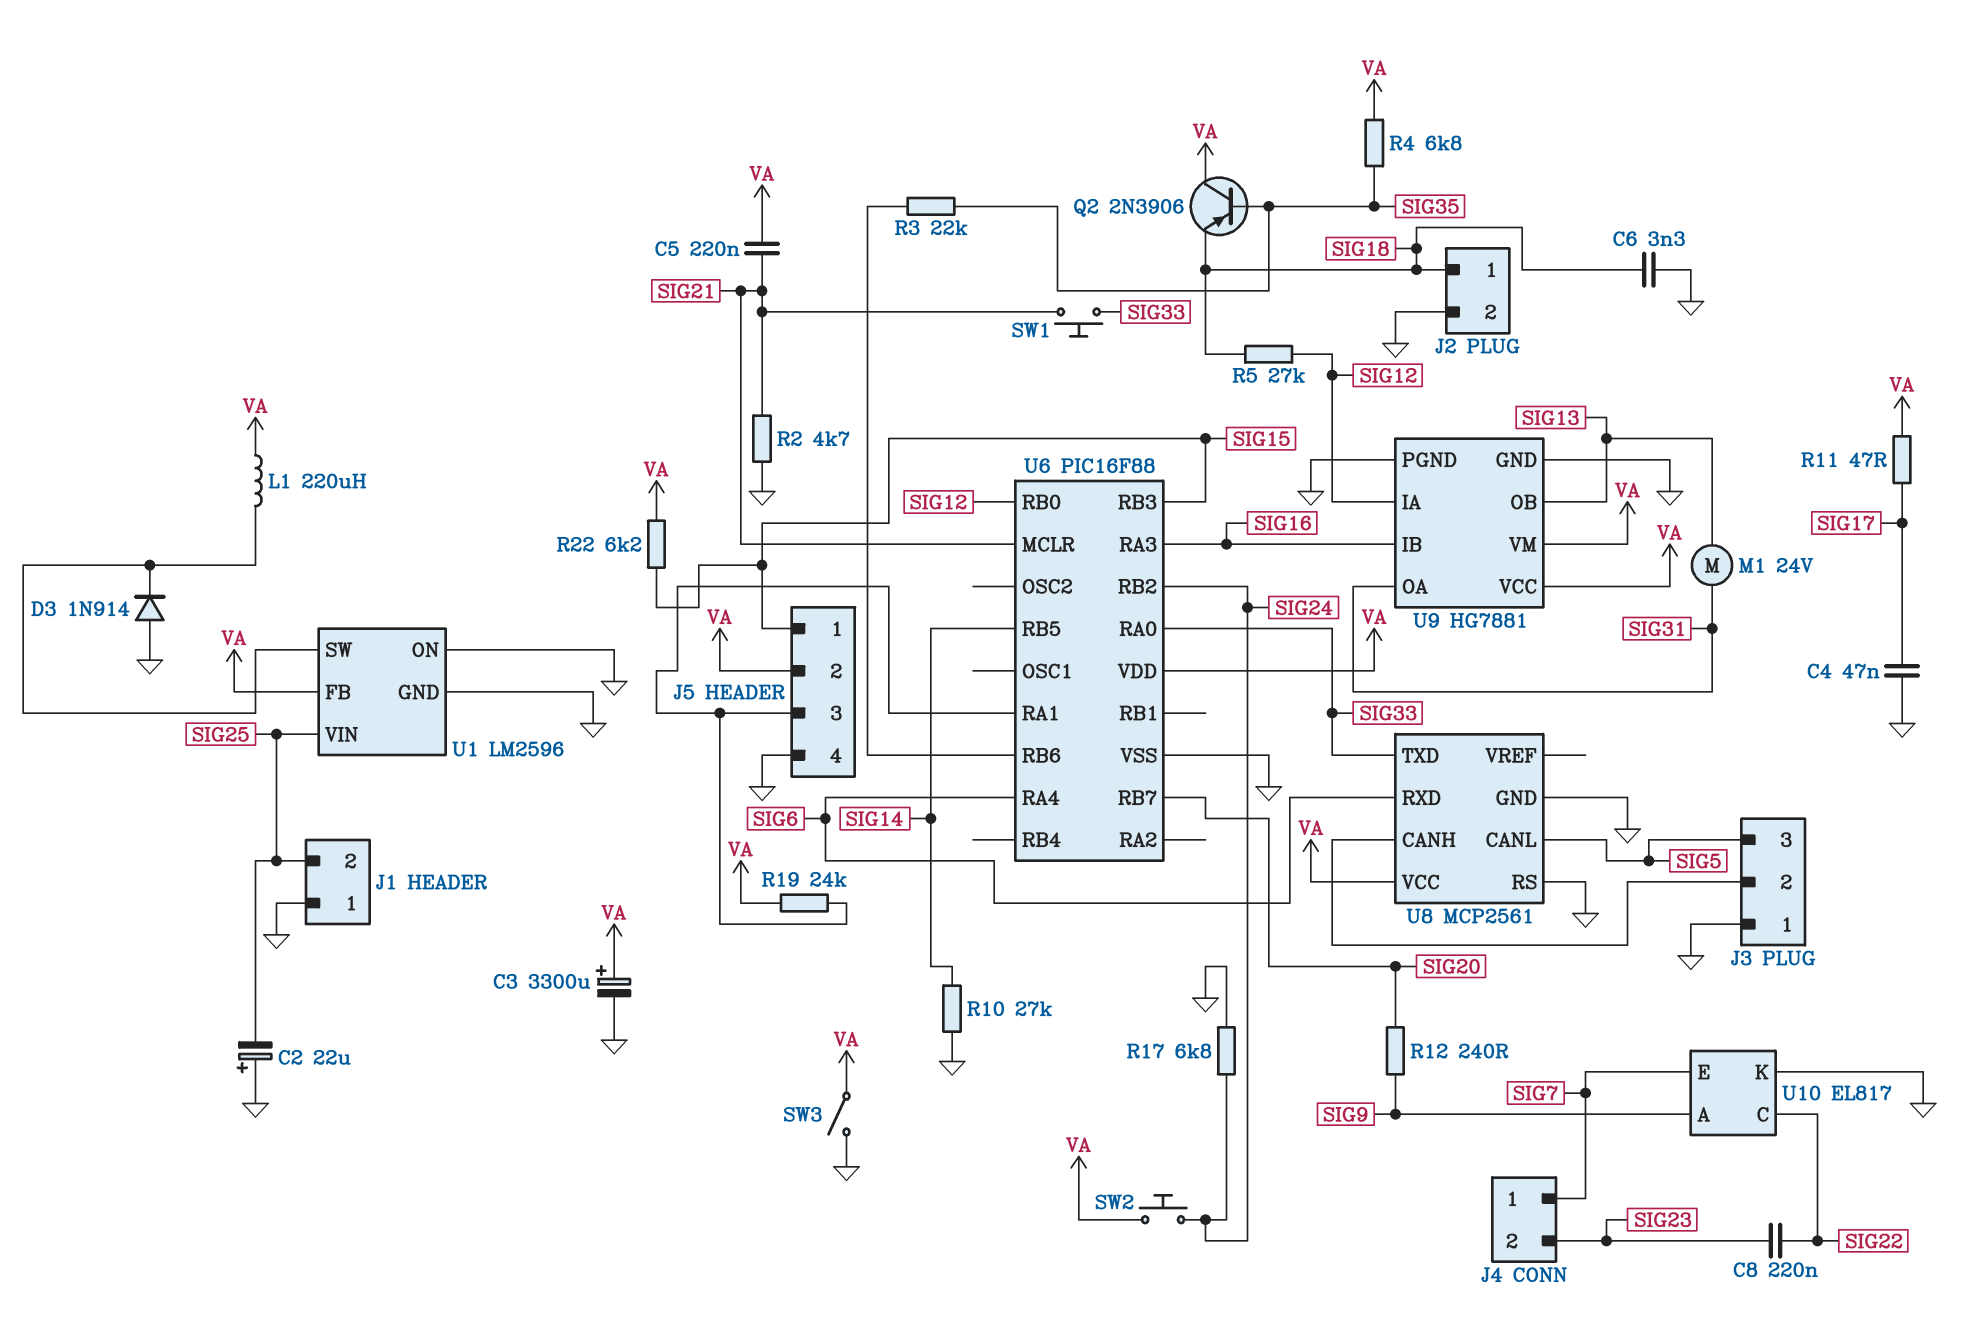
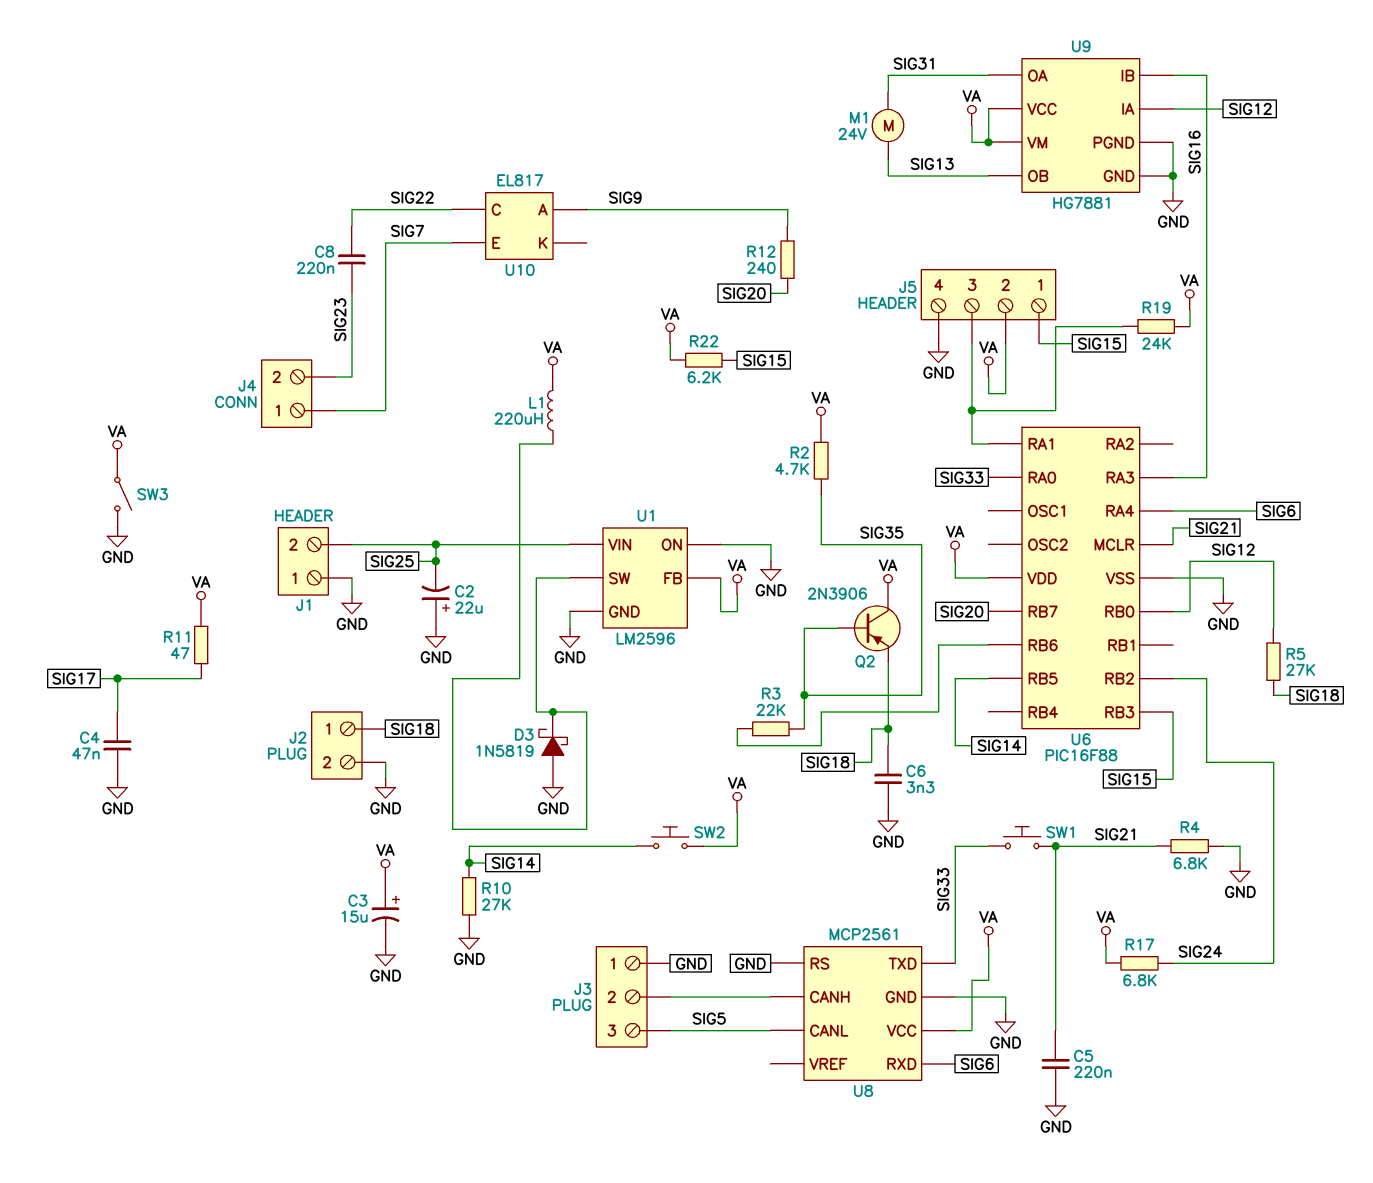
C3: 3300uF (plus VA, minus GND) -> 15uF (plus VA, minus GND)
C5: 220nF (SIG21, VA) -> 220nF (GND, SIG21)
D3: diode 1N914 (A GND, K U1/SW) -> schottky 1N5819 (A GND, K U1/SW)
R2: 4.7k (GND, SIG21) -> 4.7k (SIG35, VA)
R4: 6.8k (SIG35, VA) -> 6.8k (GND, SIG21)
R17: 6.8k (GND, SIG24) -> 6.8k (SIG24, VA)
SW2: button (SIG24, VA) -> button (SIG14, VA)
U10 pin K: GND -> none

